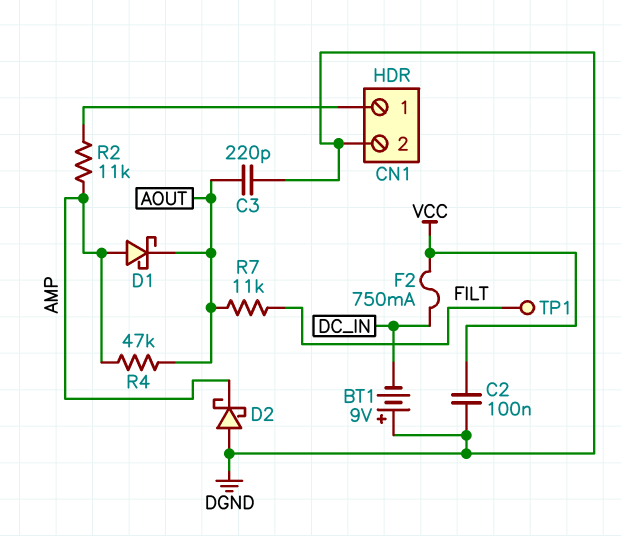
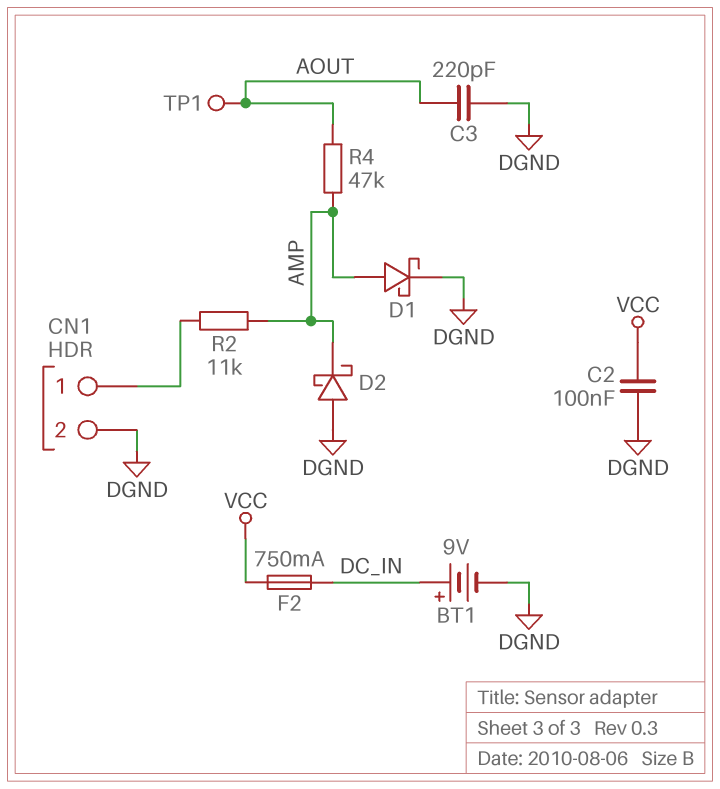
BT1: 9V (plus DGND, minus DC_IN) -> 9V (plus DC_IN, minus DGND)
D1: schottky (A AMP, K AOUT) -> schottky (A AMP, K DGND)
R7: 11k (AOUT, FILT) -> none
TP1: test point (FILT) -> test point (AOUT)

